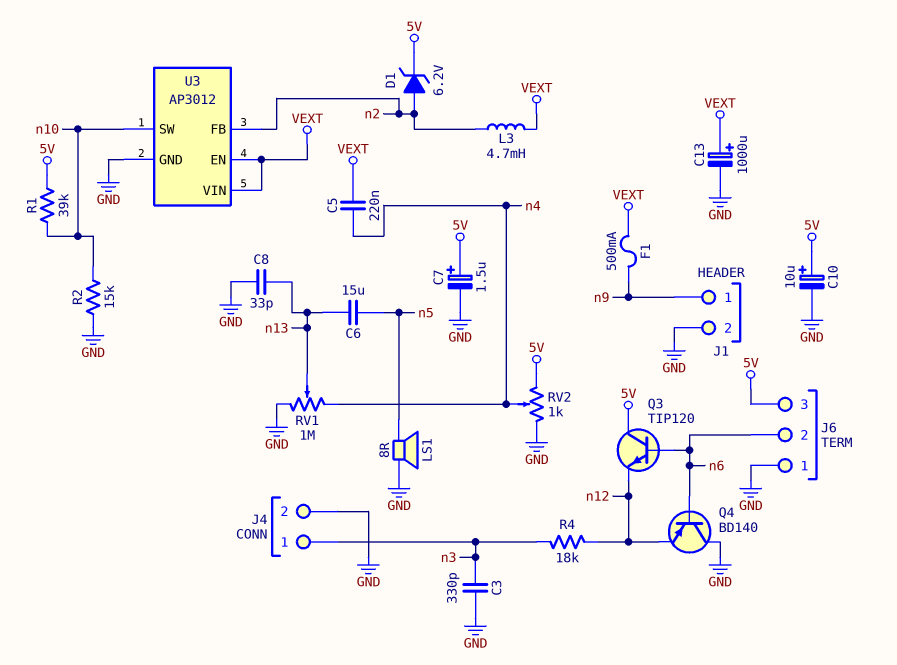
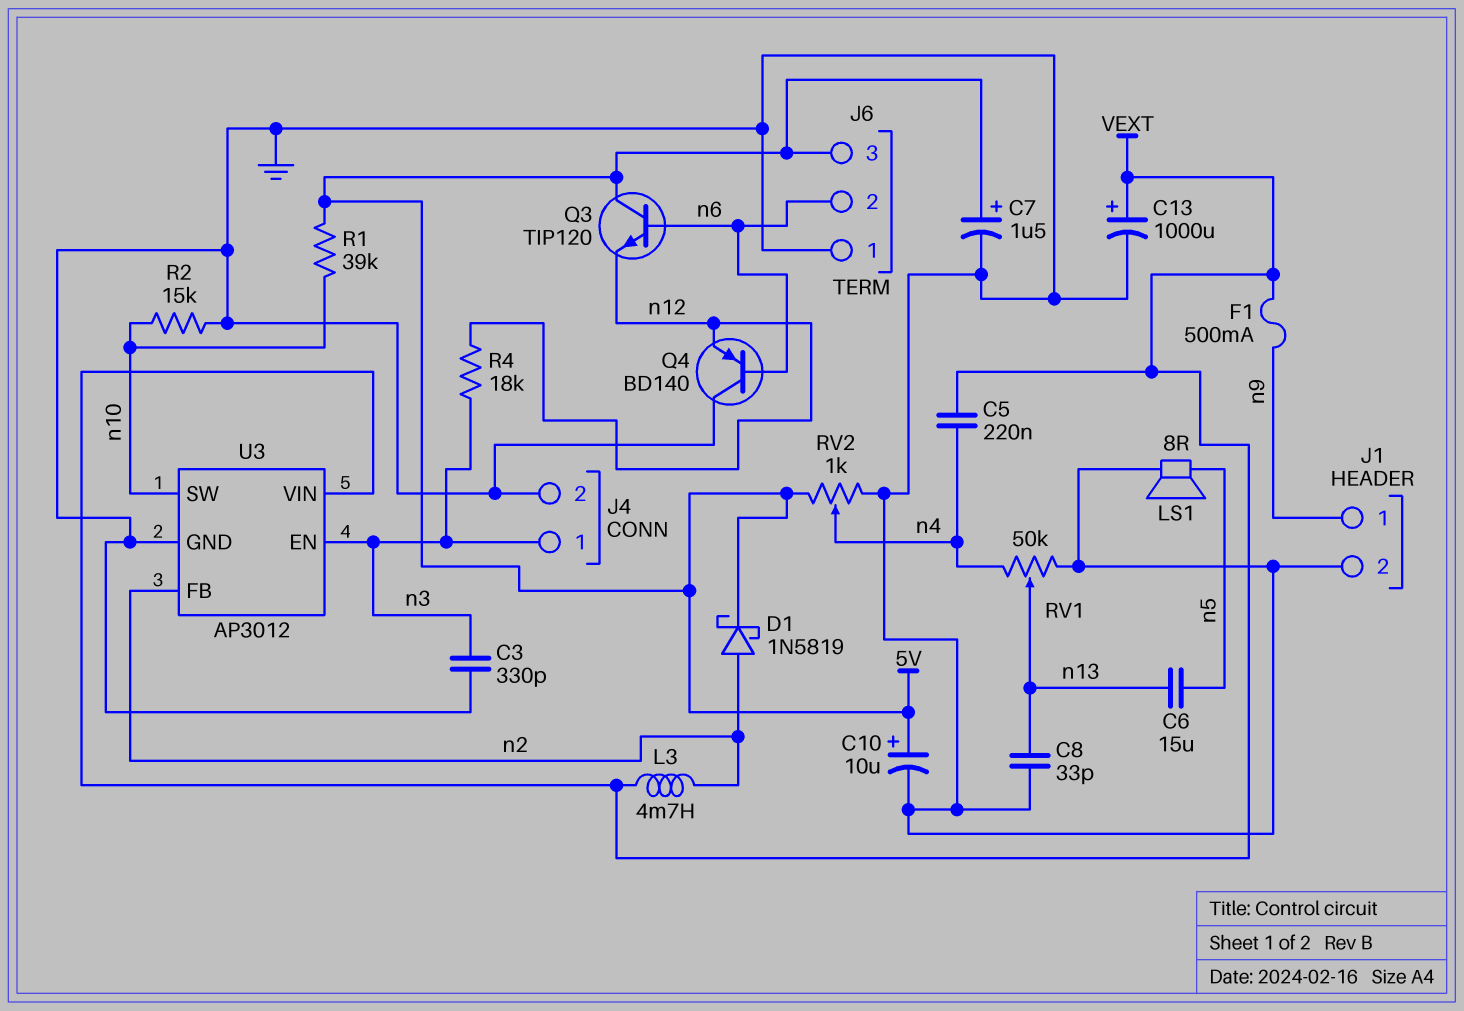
D1: zener 6.2V (A n2, K 5V) -> schottky 1N5819 (A n2, K 5V)
RV1: 1M (GND, n4, wiper n13) -> 50k (GND, n4, wiper n13)
U3 pin EN: VEXT -> n3

